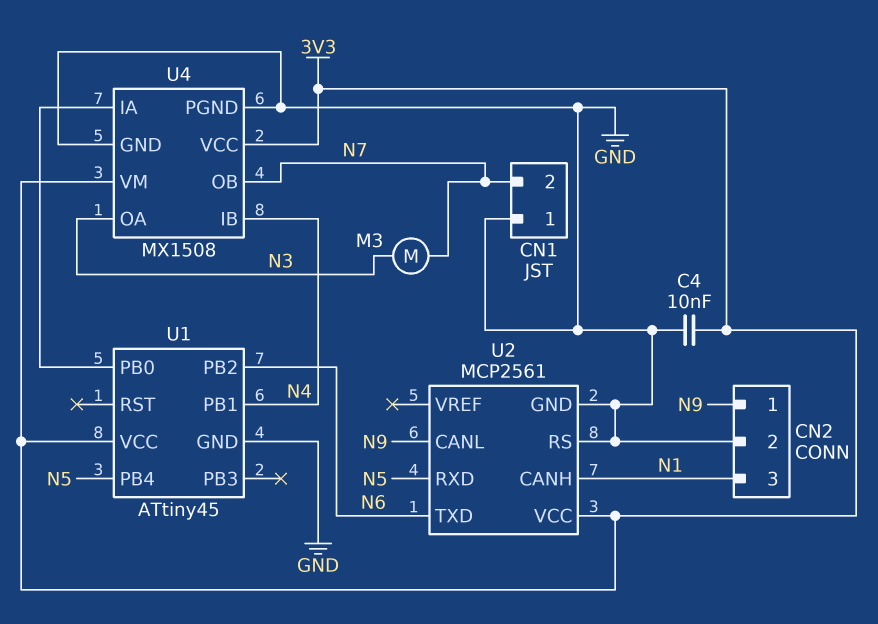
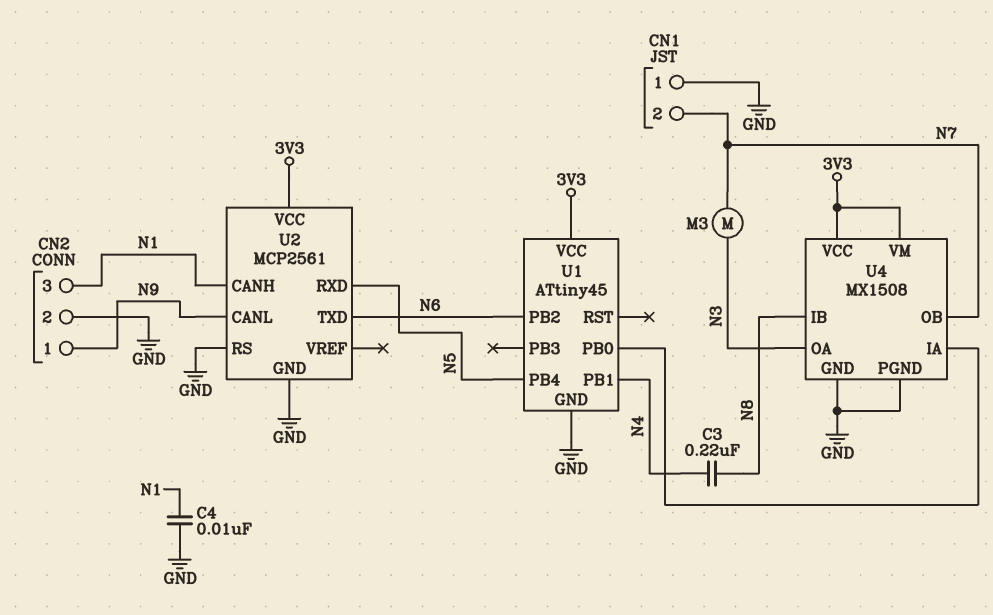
C3: none -> 220nF (N4, N8)
C4: 10nF (3V3, GND) -> 10nF (GND, N1)
U4 pin IB: N4 -> N8

